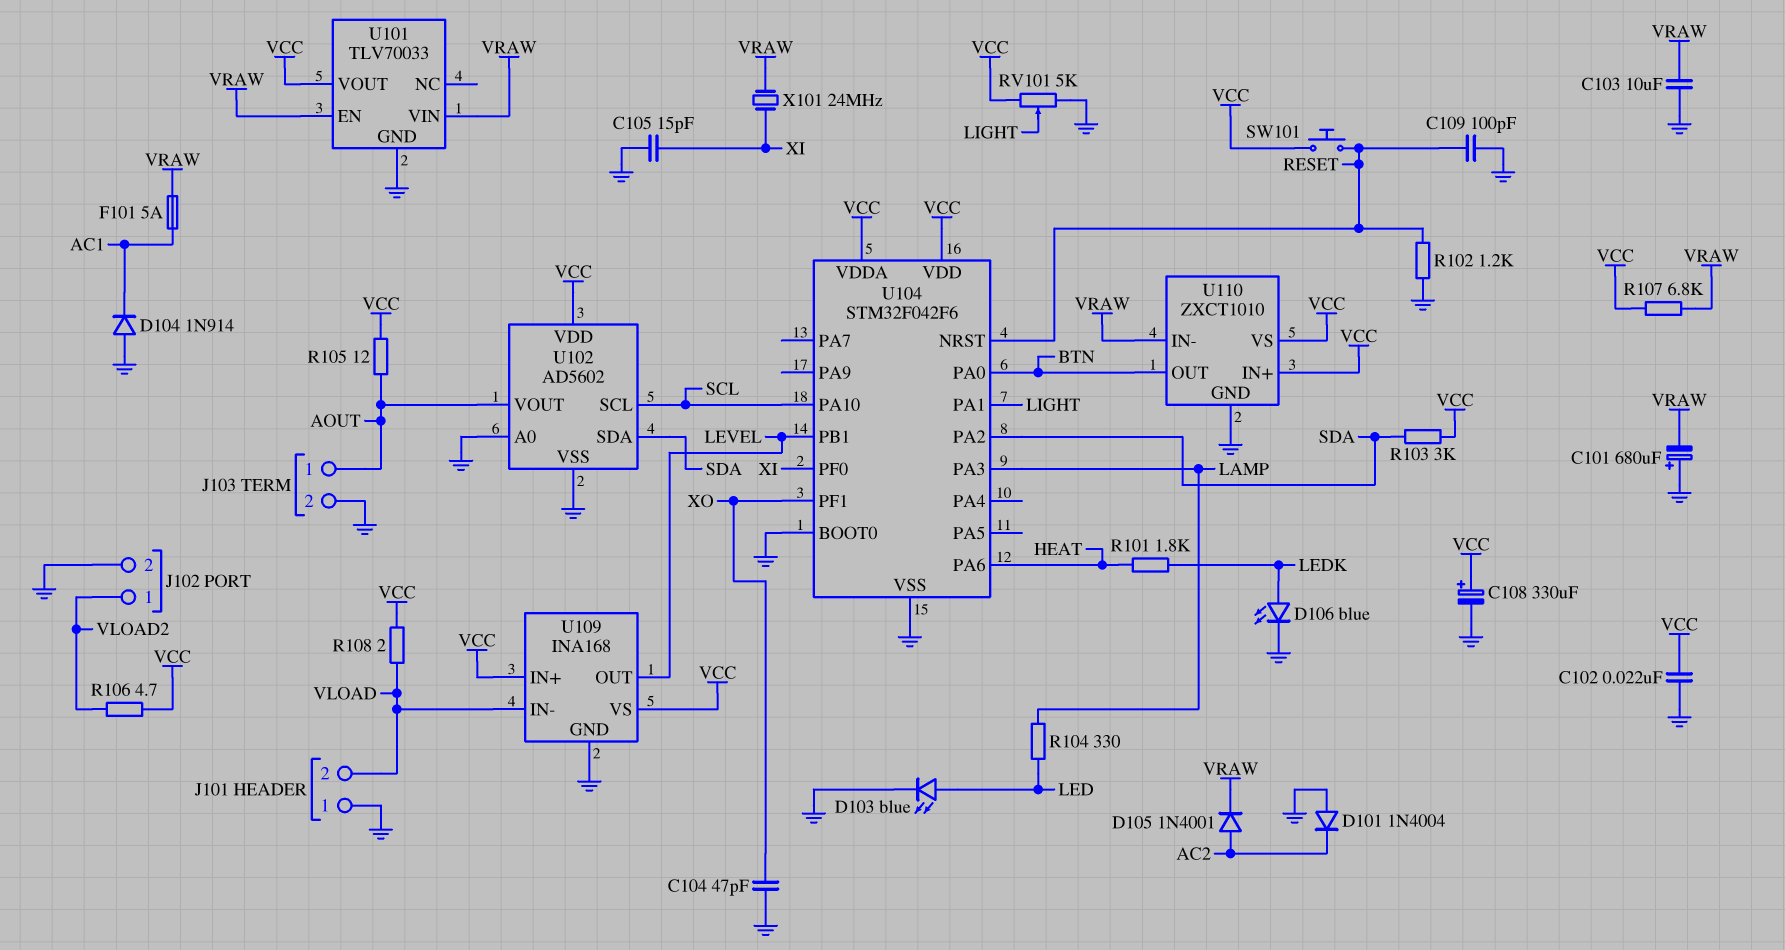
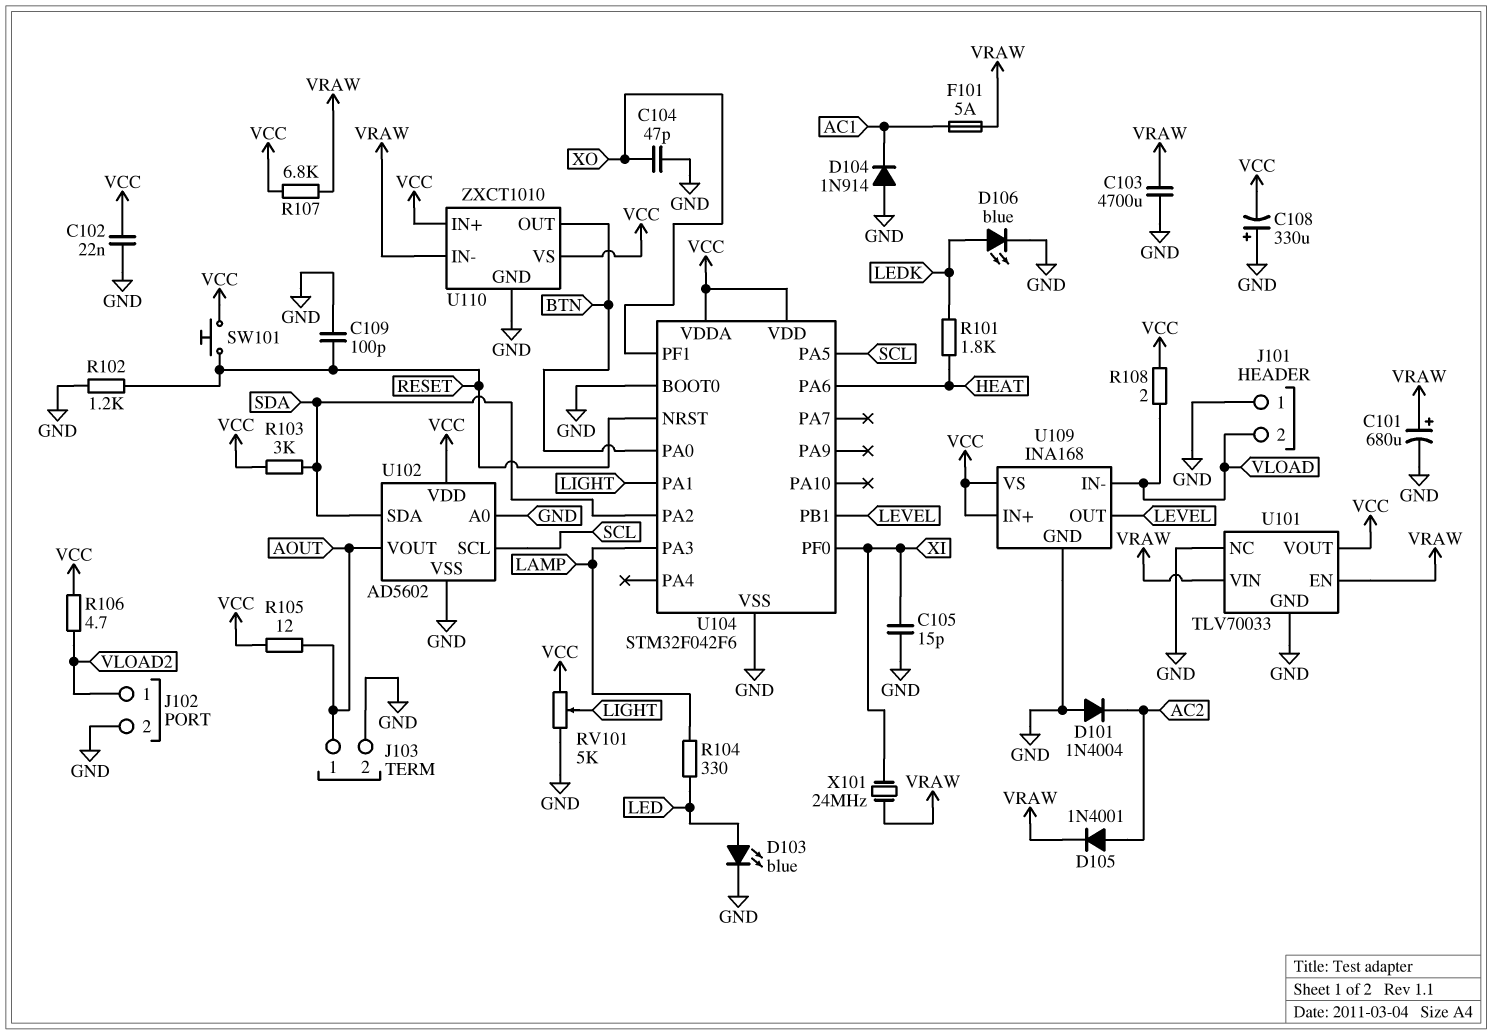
C101: 680uF (plus GND, minus VRAW) -> 680uF (plus VRAW, minus GND)
C103: 10uF (GND, VRAW) -> 4700uF (GND, VRAW)
C108: 330uF (plus VCC, minus GND) -> 330uF (plus GND, minus VCC)
U101 pin NC: none -> GND
U104 pin PA5: none -> SCL
U104 pin PA10: SCL -> none

